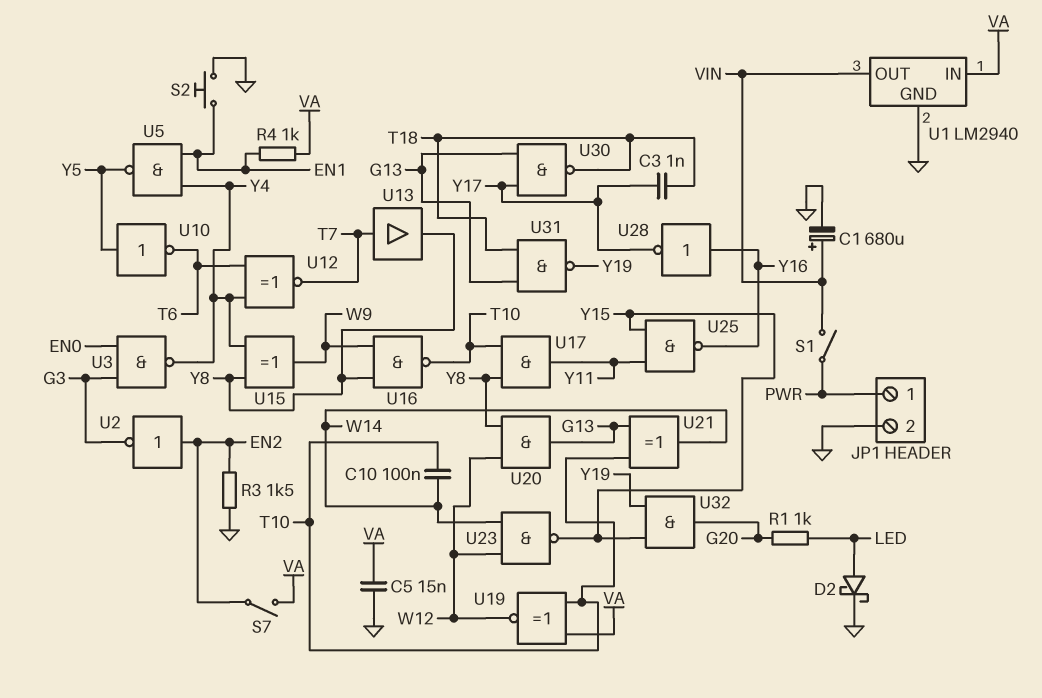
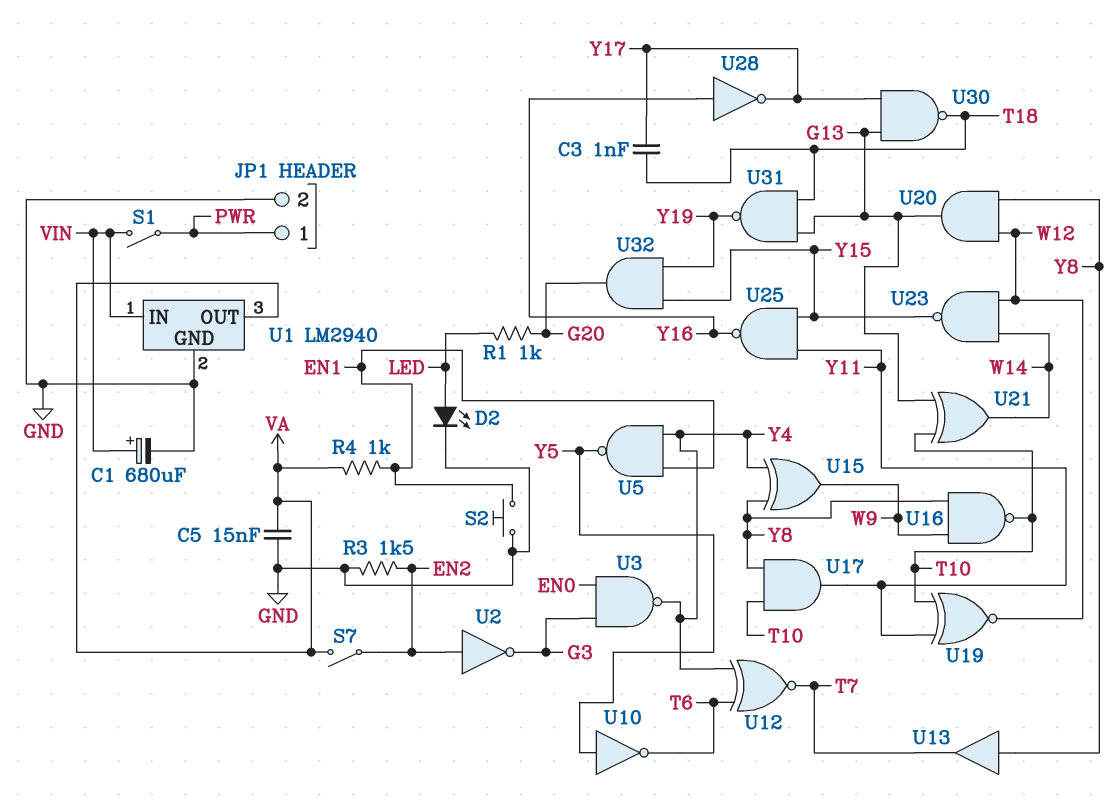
C10: 100nF (T10, W14) -> none
D2: schottky (A LED, K GND) -> LED (A LED, K GND)
U1 pin IN: VA -> VIN
U1 pin OUT: VIN -> VA
U13: buffer (in T7, out Y8) -> buffer (in Y8, out T7)
U19: XNOR (in T10, in VA, out W12) -> XNOR (in T10, in Y11, out W12)

